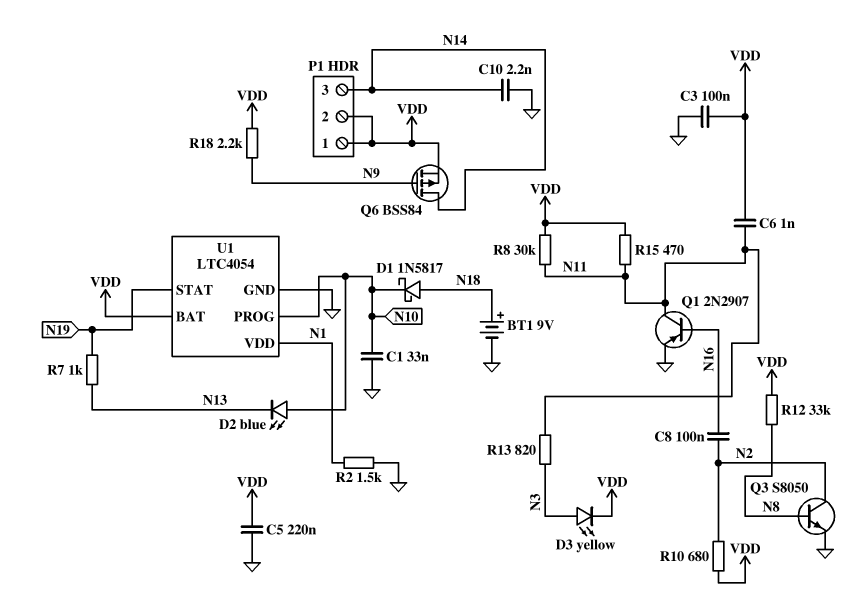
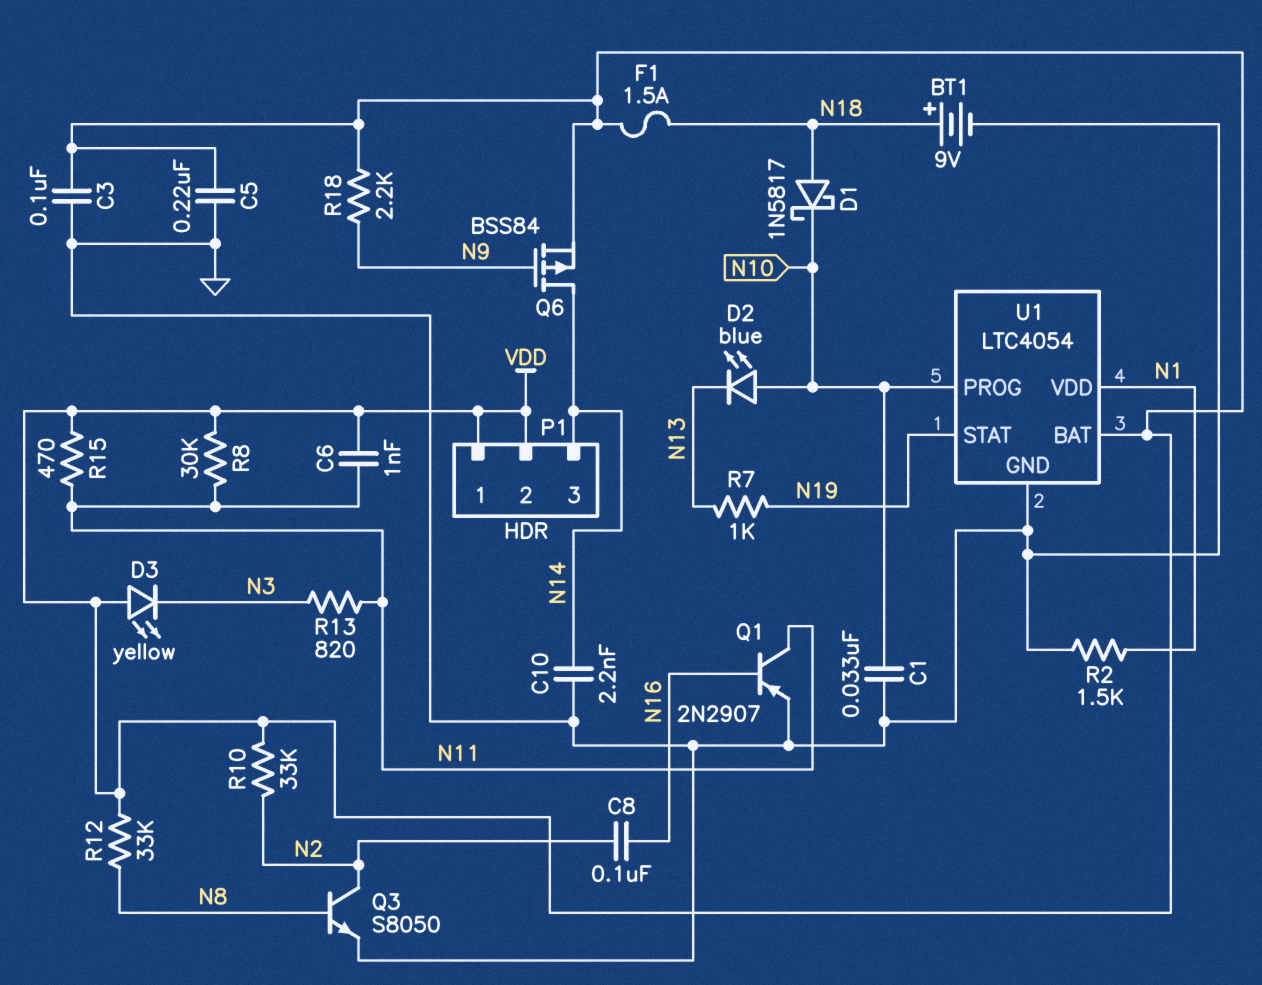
D3: LED yellow (A N3, K VDD) -> LED yellow (A VDD, K N3)
F1: none -> 1.5A (N18, VDD)
R10: 680 (N2, VDD) -> 33k (N2, VDD)

